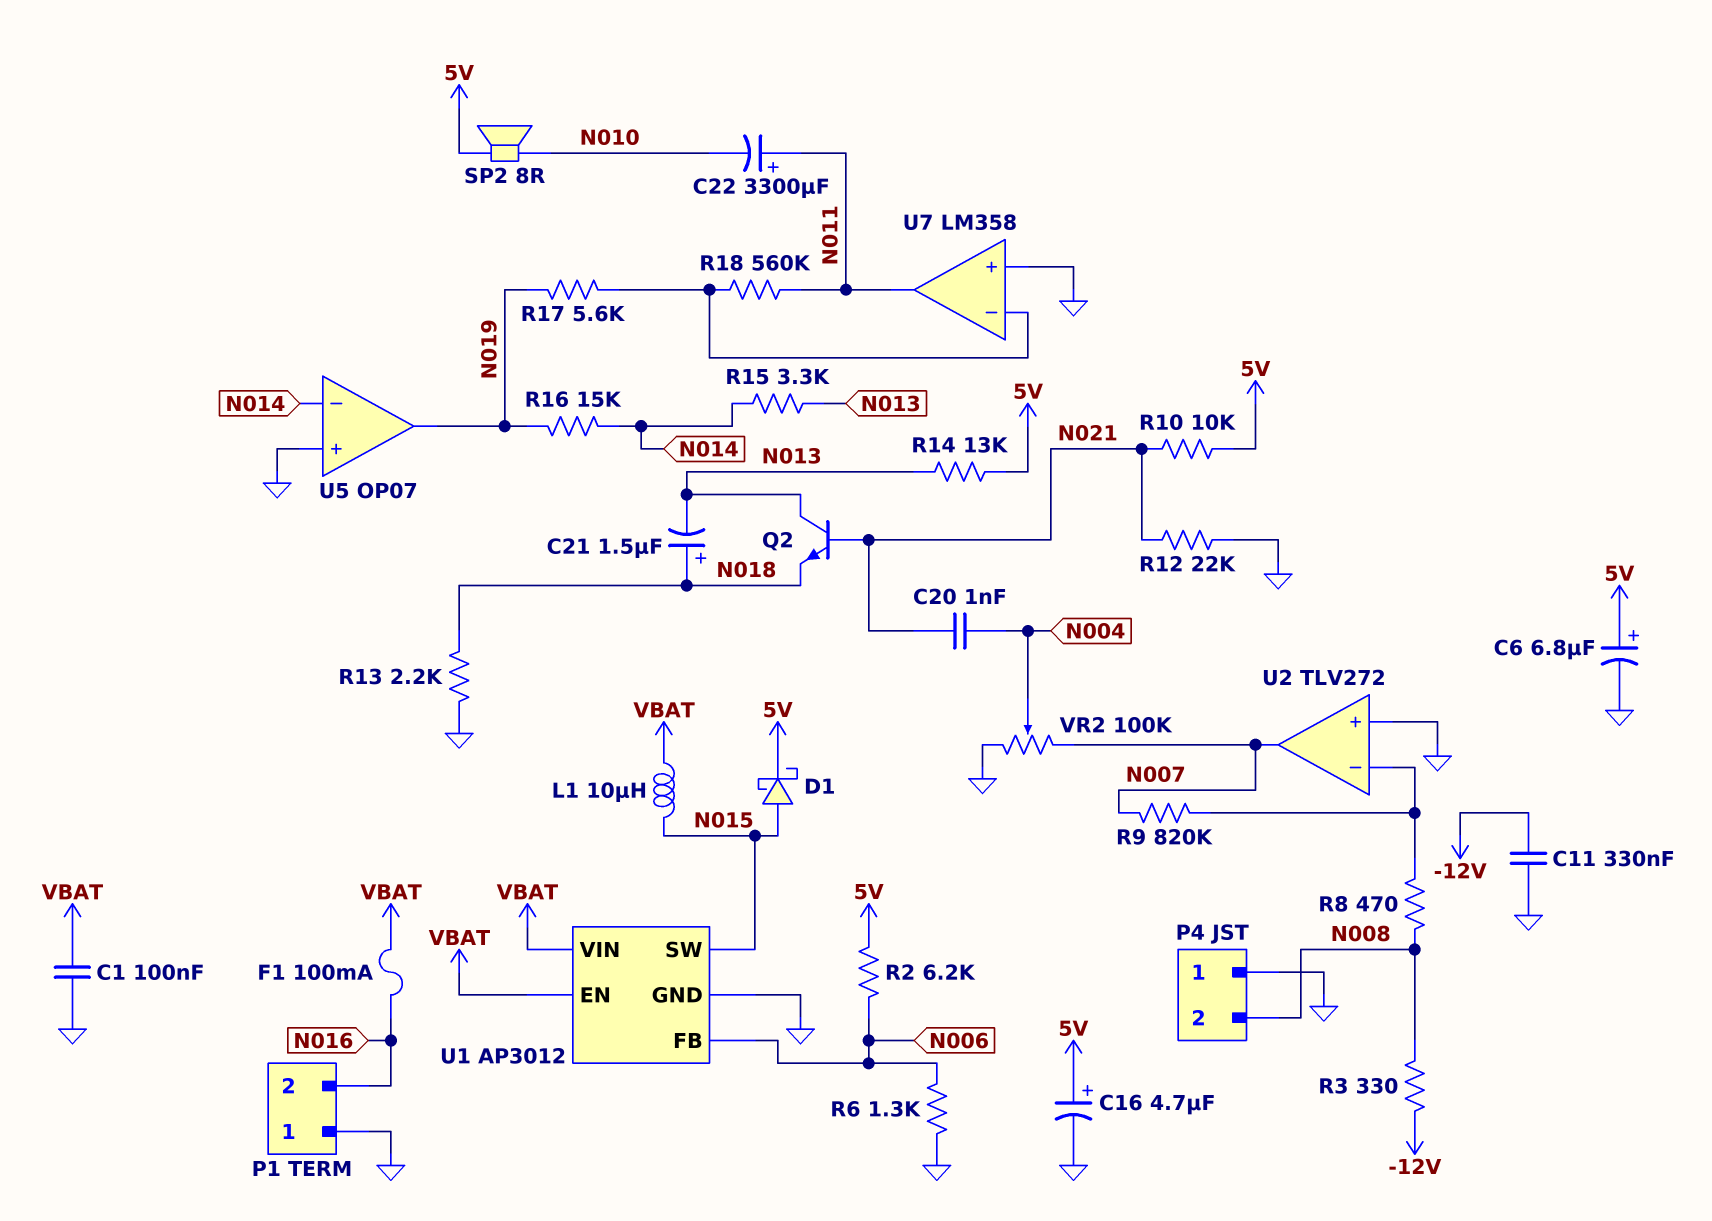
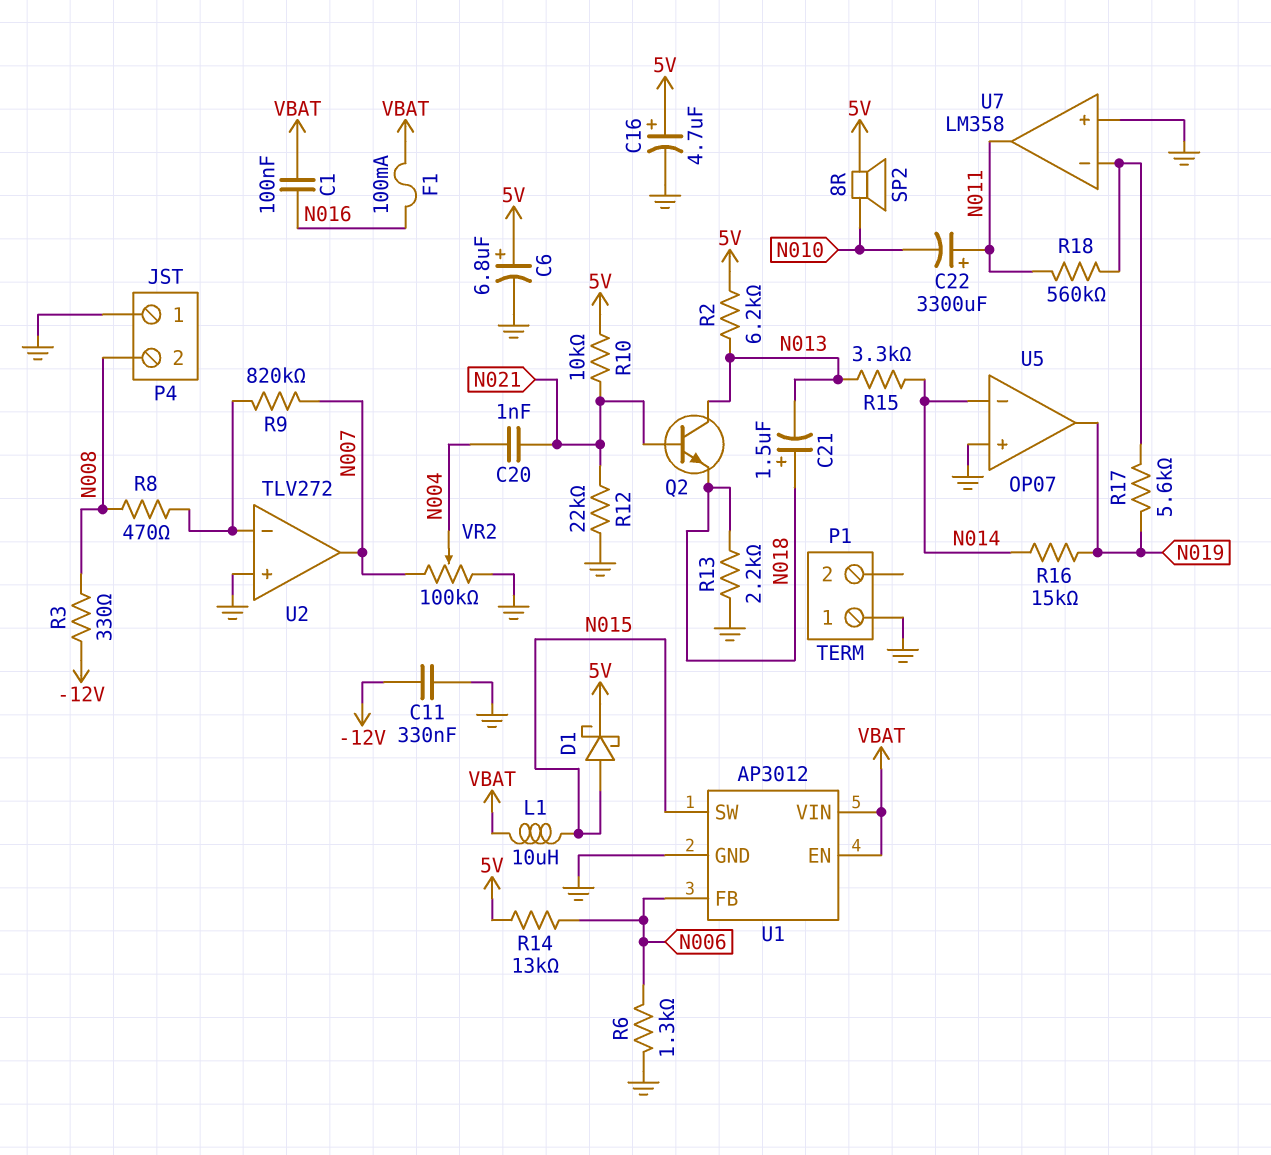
C1: 100nF (GND, VBAT) -> 100nF (N016, VBAT)
P1 pin 2: N016 -> none
R2: 6.2k (5V, N006) -> 6.2k (5V, N013)
R14: 13k (5V, N013) -> 13k (5V, N006)

